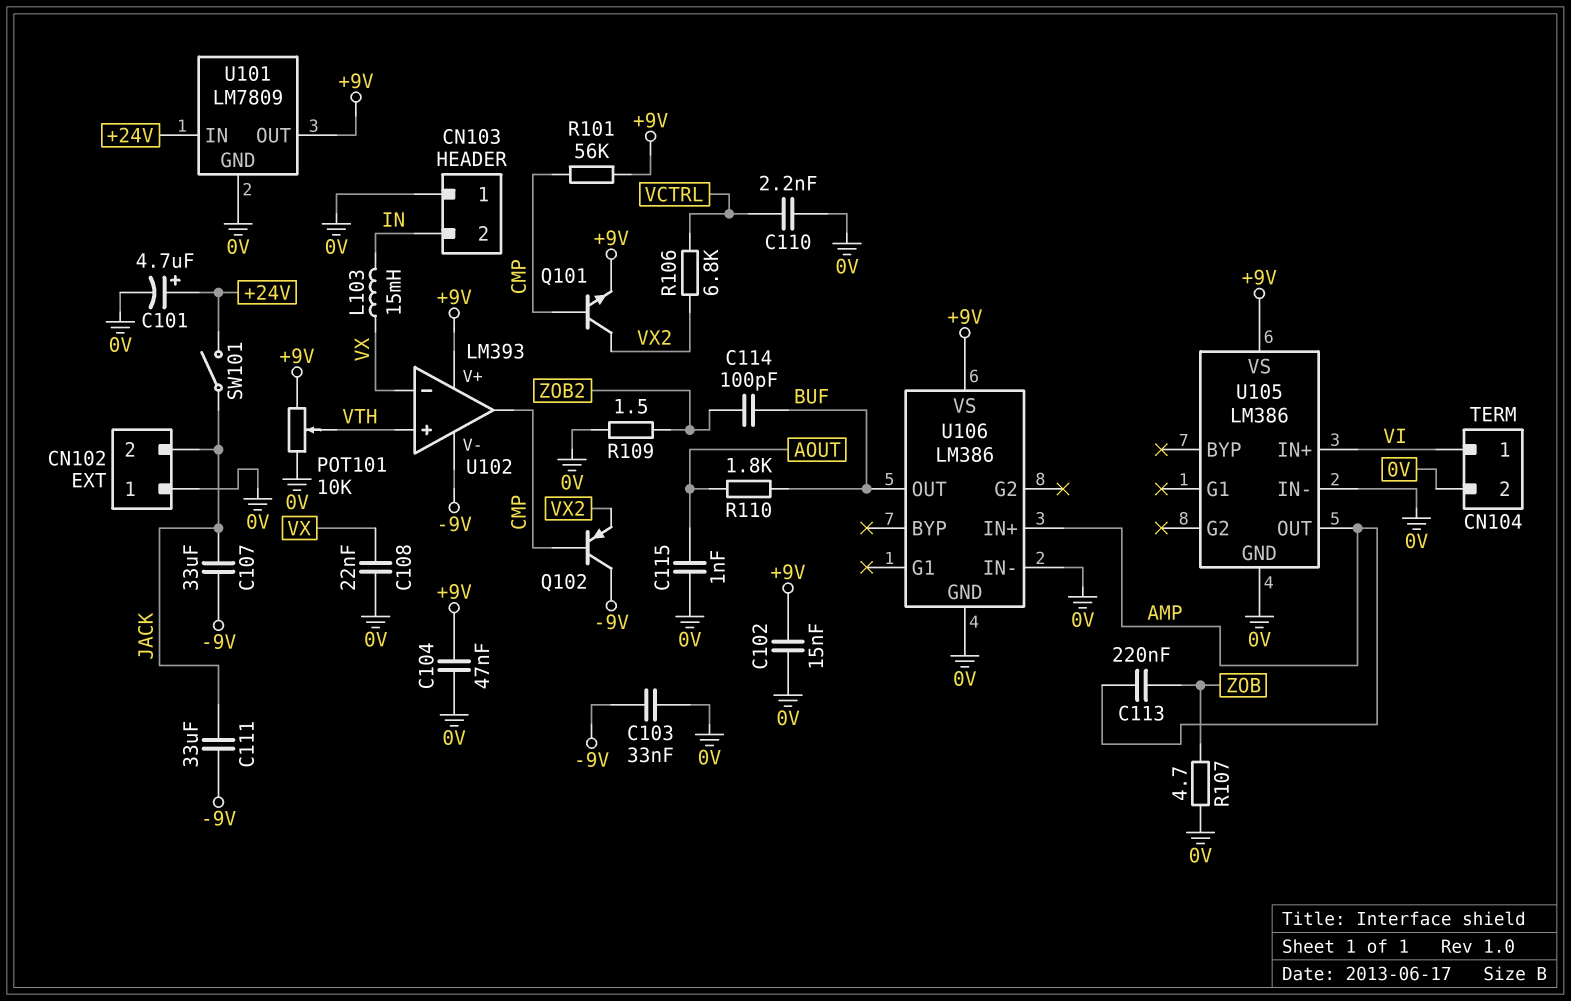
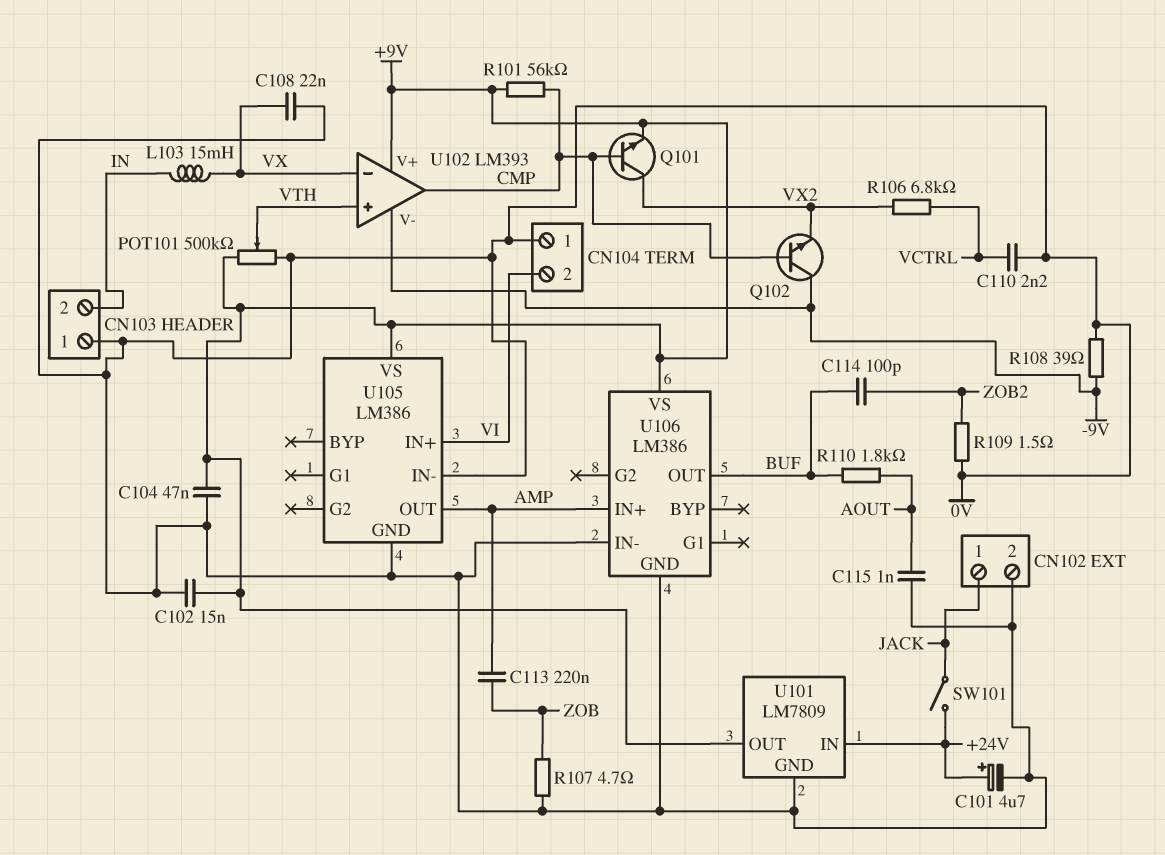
C103: 33nF (-9V, 0V) -> none
C107: 33uF (-9V, JACK) -> none
C111: 33uF (-9V, JACK) -> none
CN102 pin 1: 0V -> JACK
CN102 pin 2: JACK -> 0V
CN104 pin 1: VI -> 0V
CN104 pin 2: 0V -> VI
POT101: 10k (+9V, 0V, wiper VTH) -> 500k (+9V, 0V, wiper VTH)
Q102: PNP (B CMP, C -9V, E VX2) -> NPN (B CMP, C -9V, E VX2)
R108: none -> 39 (-9V, 0V)

